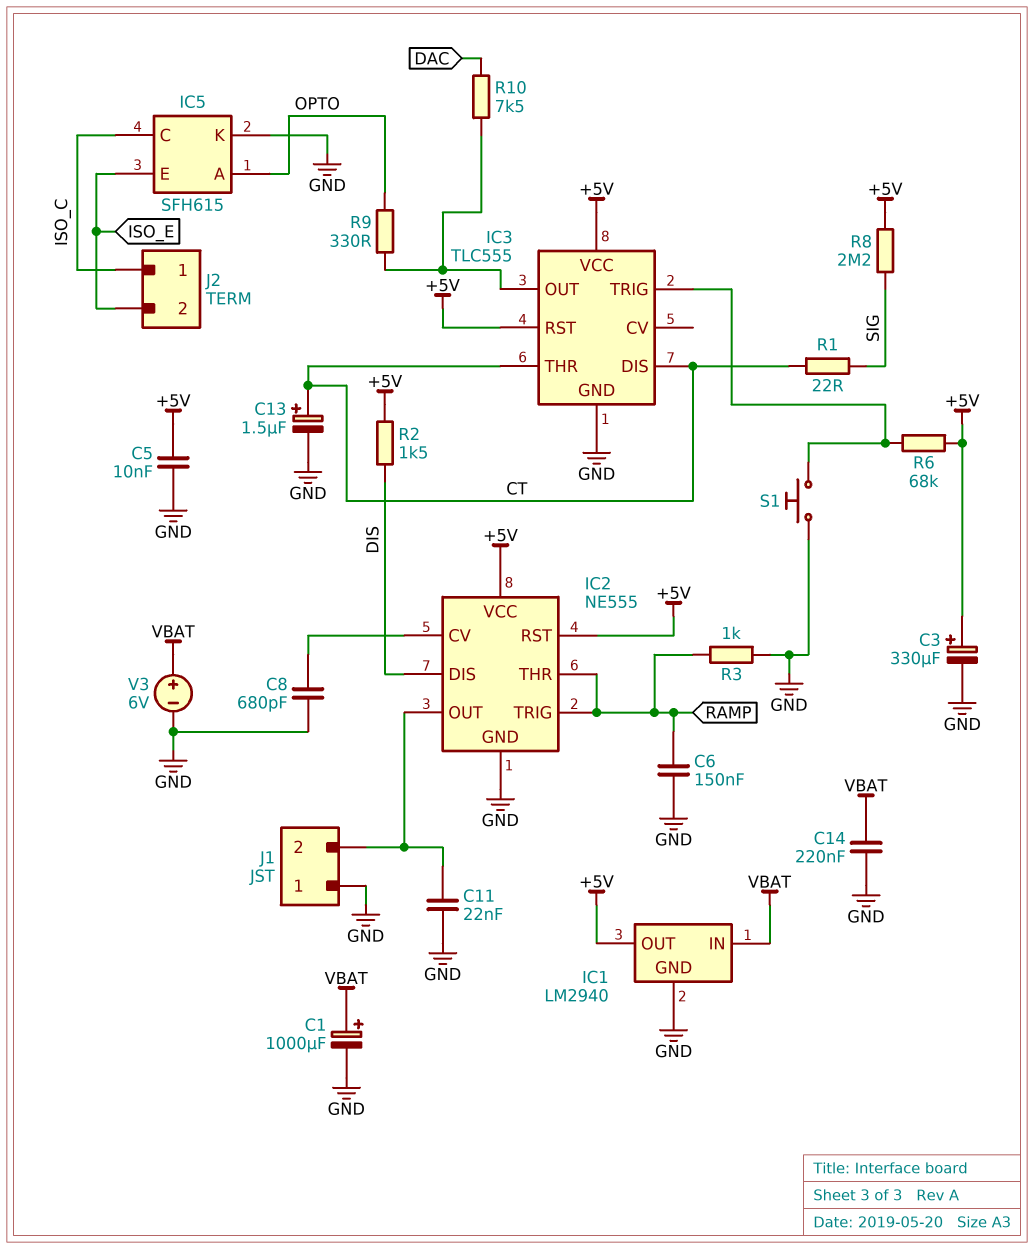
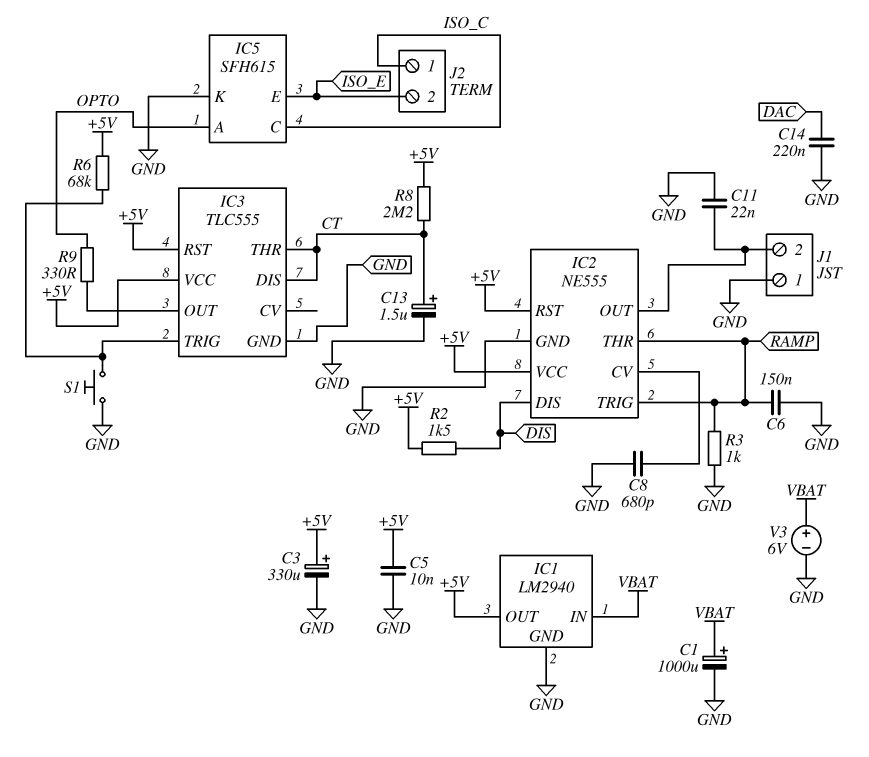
C14: 220nF (GND, VBAT) -> 220nF (DAC, GND)
R1: 22 (CT, SIG) -> none
R8: 2.2M (+5V, SIG) -> 2.2M (+5V, CT)
R10: 7.5k (DAC, IC3/OUT) -> none

